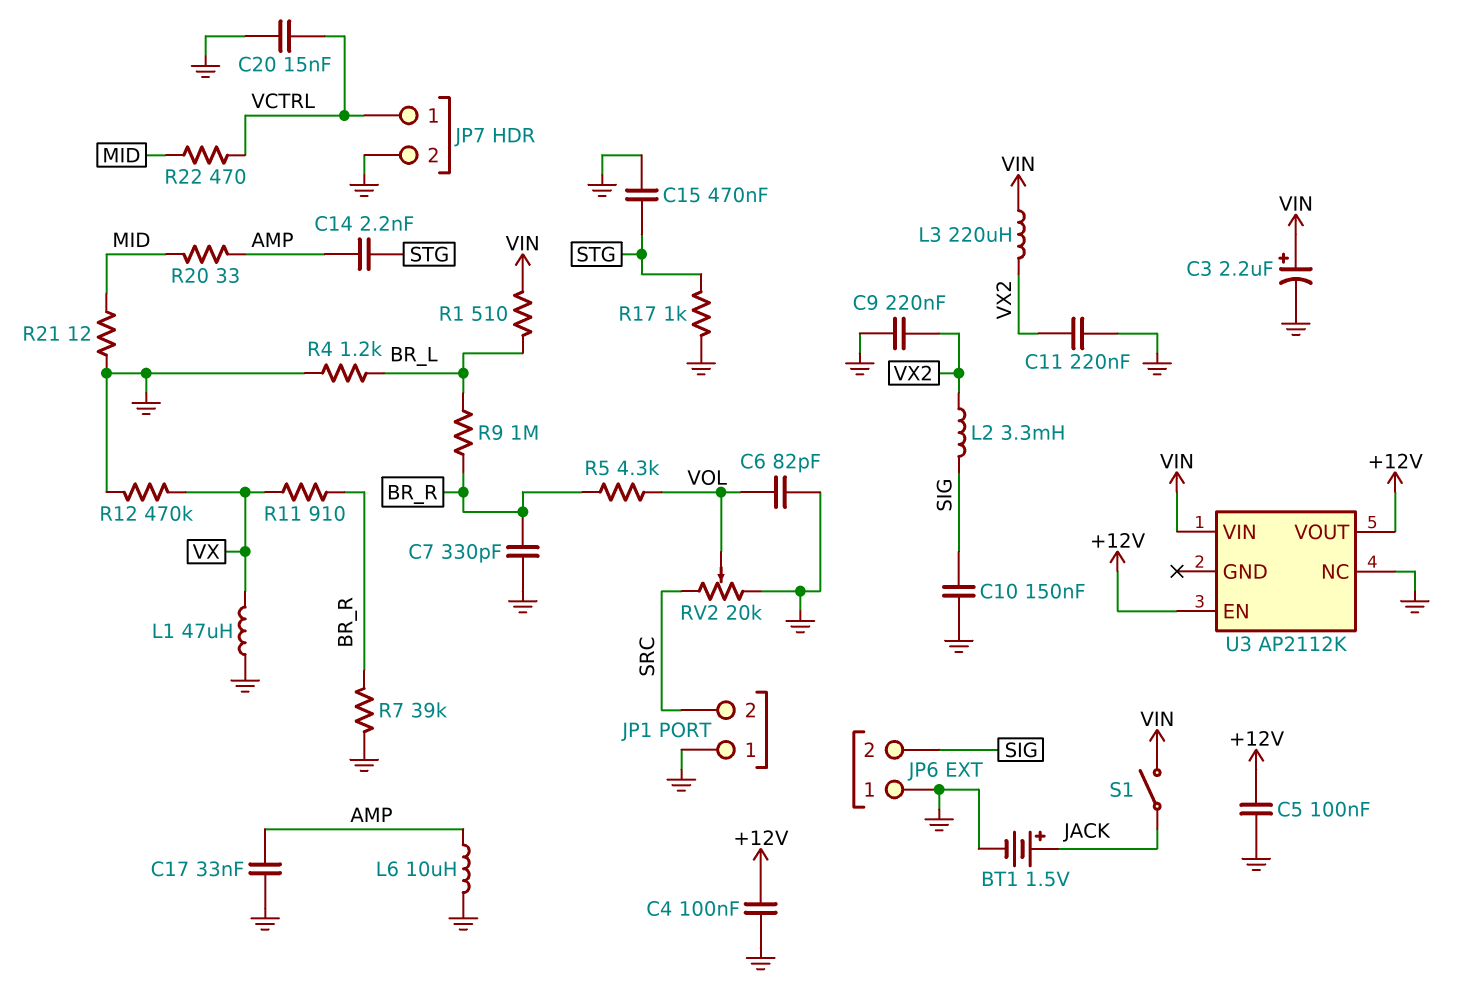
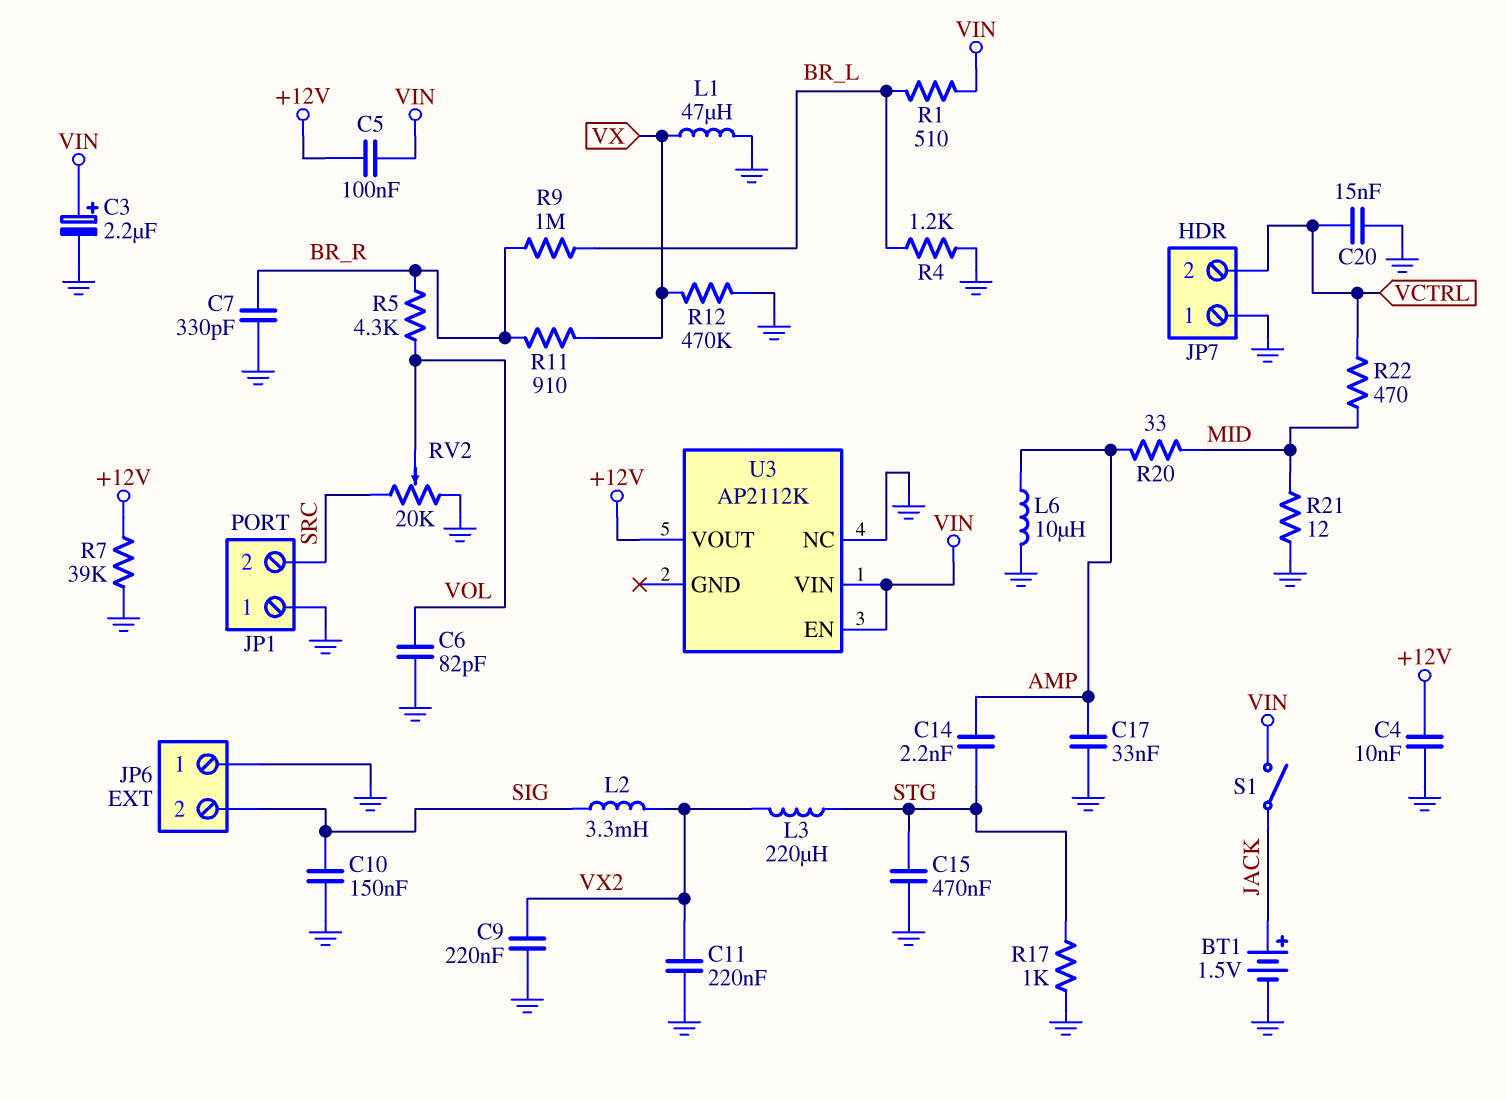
C4: 100nF (+12V, GND) -> 10nF (+12V, GND)
C5: 100nF (+12V, GND) -> 100nF (+12V, VIN)
JP7 pin 1: VCTRL -> GND
JP7 pin 2: GND -> VCTRL
L3: 220uH (VIN, VX2) -> 220uH (STG, VX2)
R7: 39k (BR_R, GND) -> 39k (+12V, GND)
U3 pin EN: +12V -> VIN

